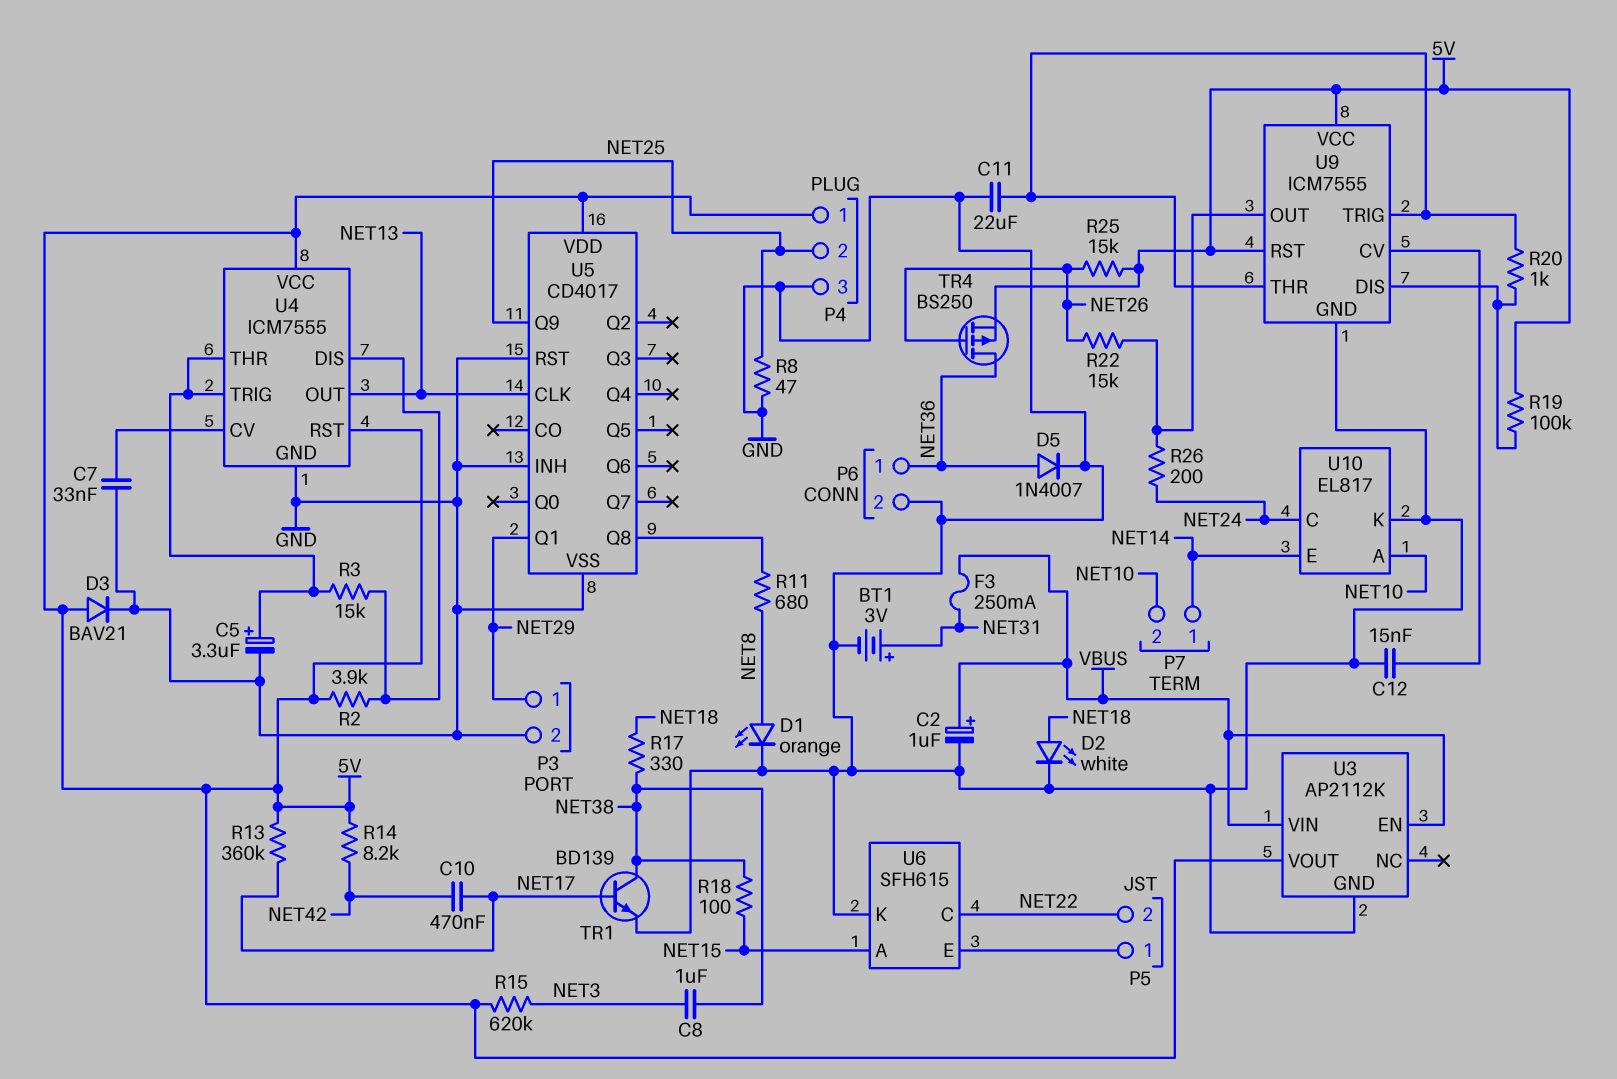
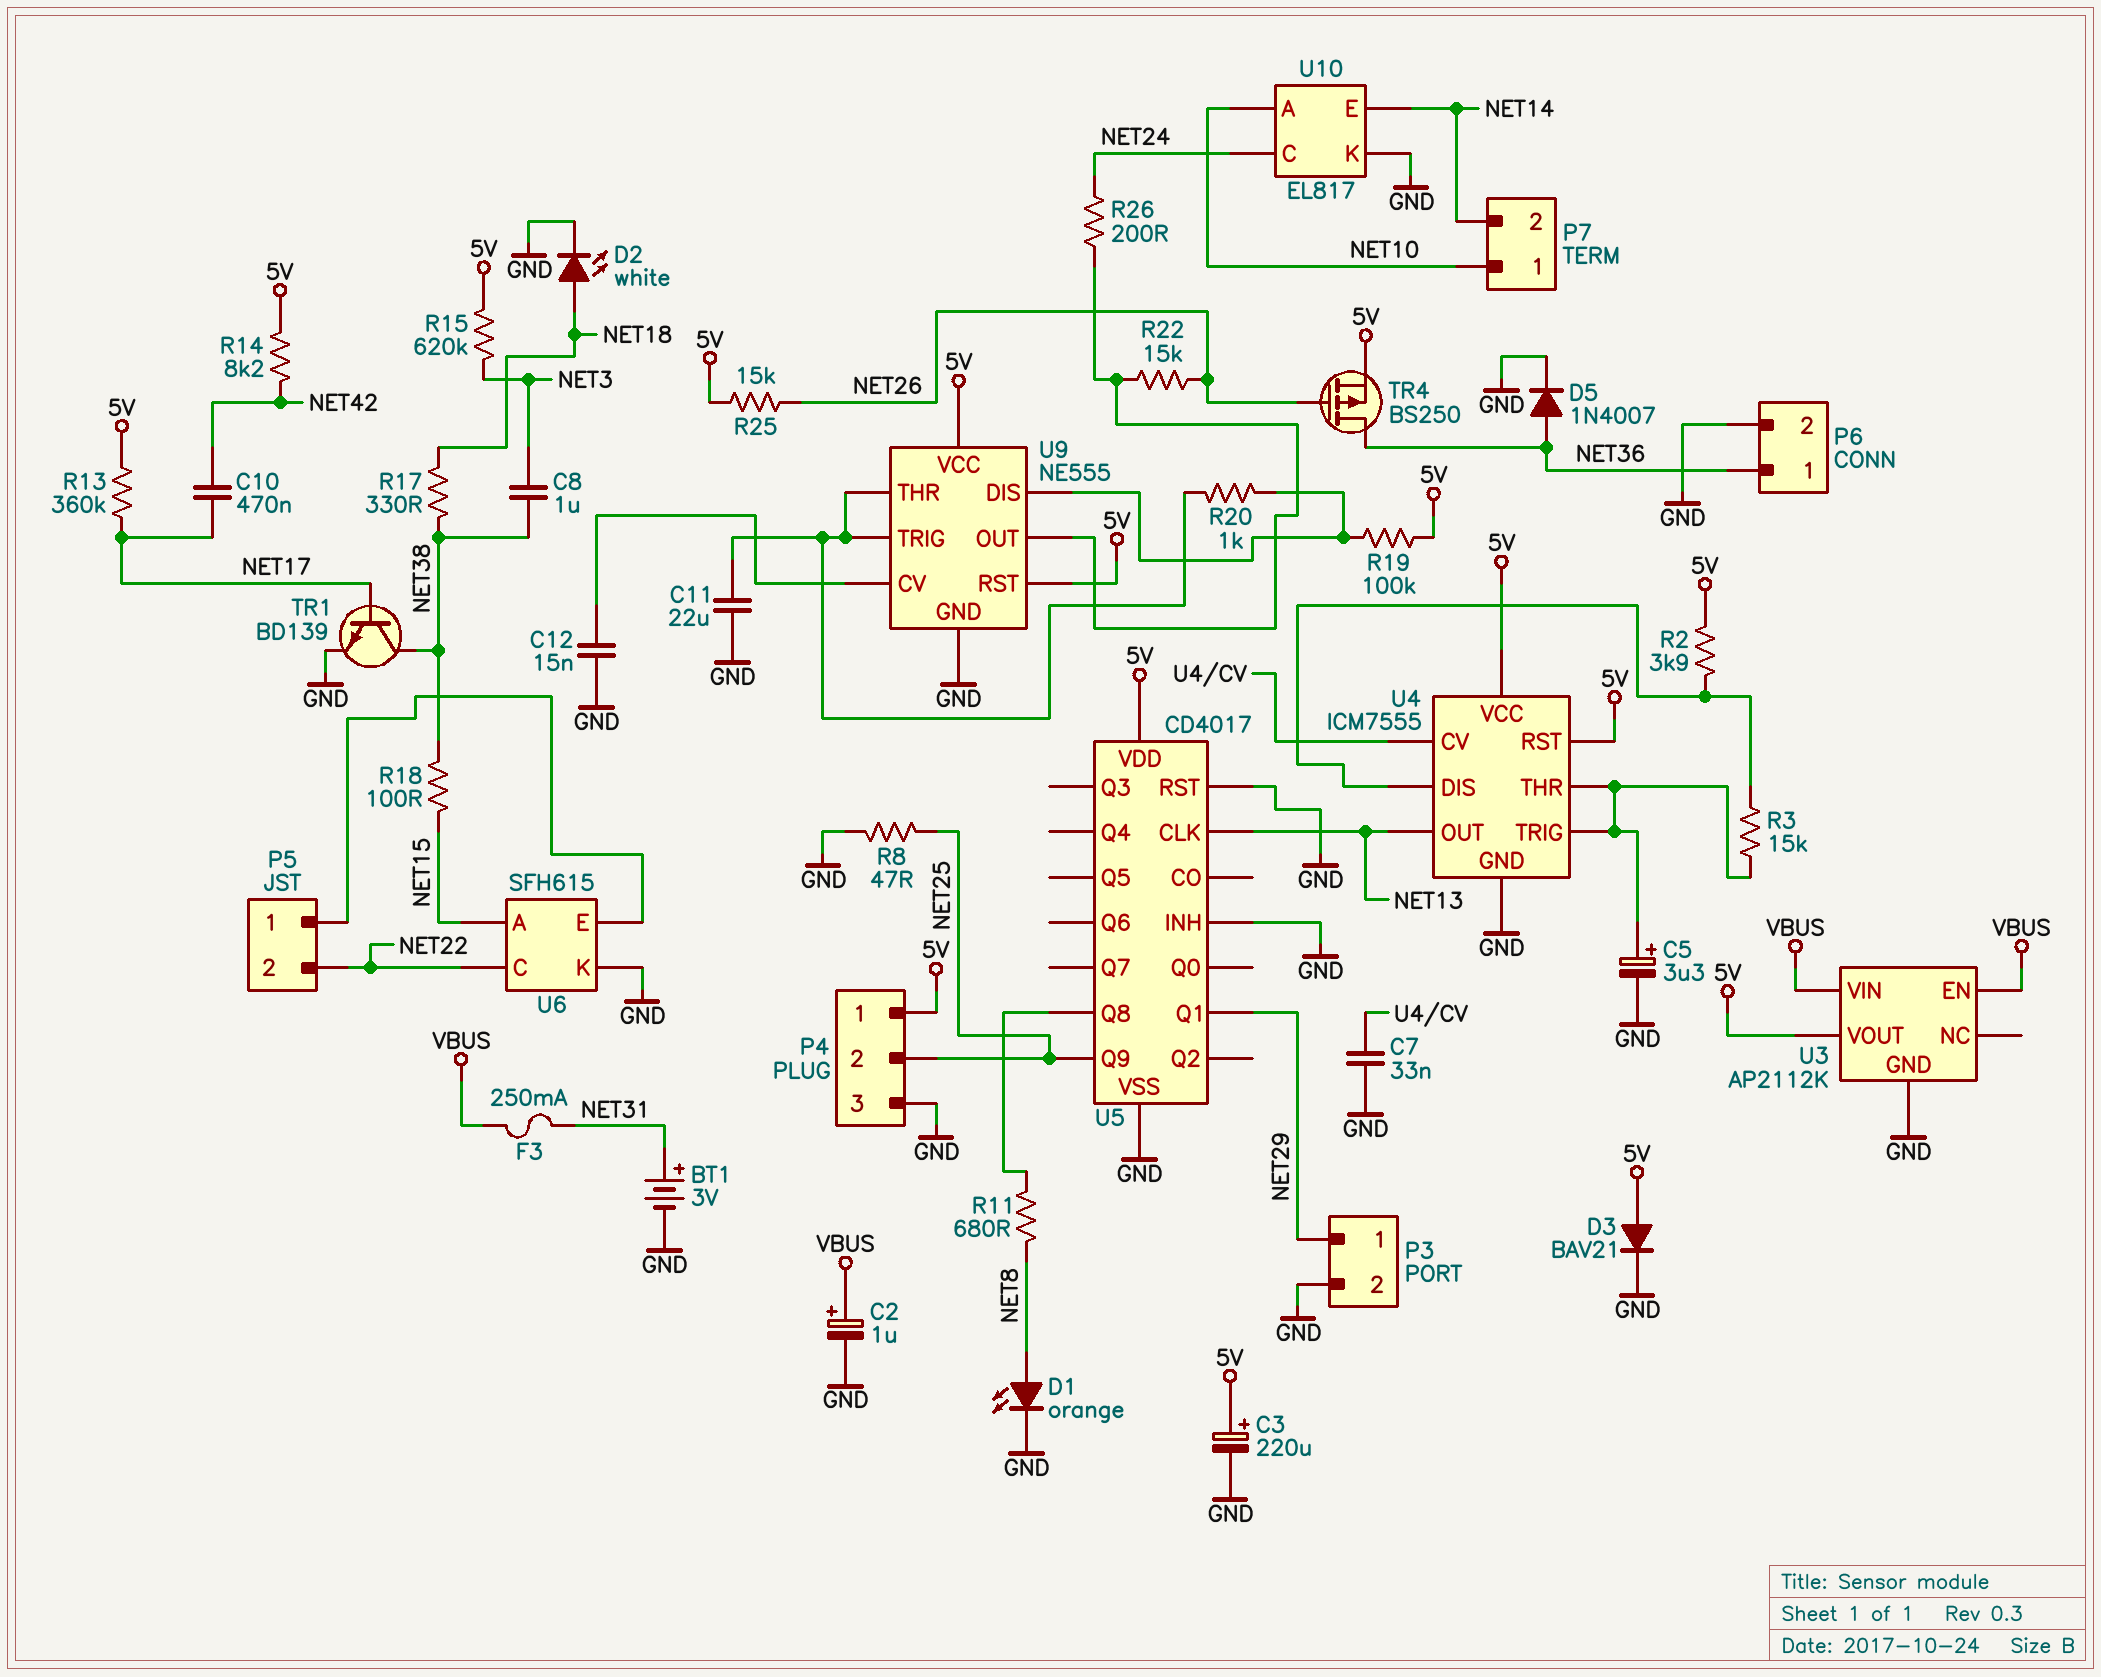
C3: none -> 220uF (plus 5V, minus GND)
P7 pin 1: NET14 -> NET10
P7 pin 2: NET10 -> NET14
U9: ICM7555 -> NE555

